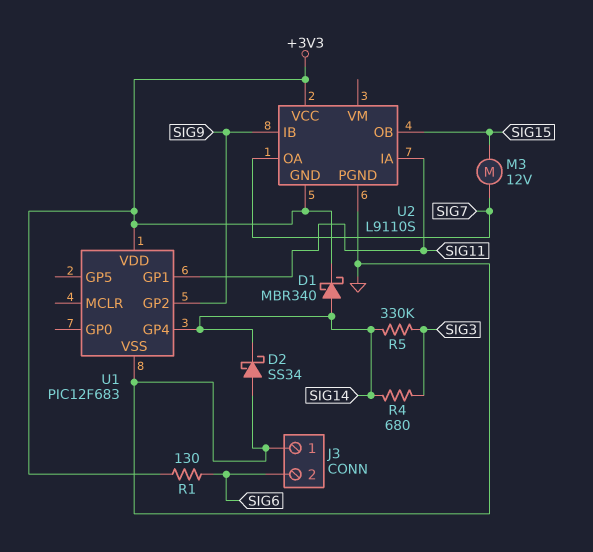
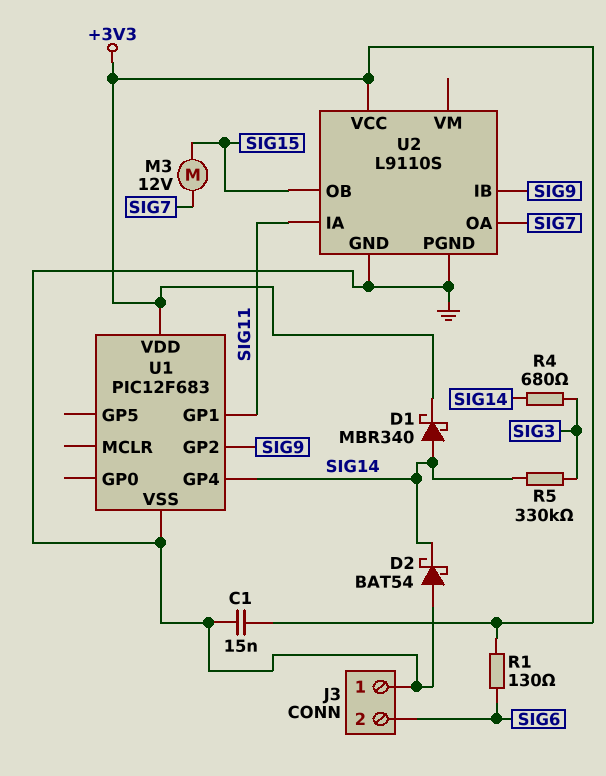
C1: none -> 15nF (+3V3, GND)
D2: schottky SS34 (A GND, K SIG14) -> schottky BAT54 (A GND, K SIG14)
U2 pin GND: +3V3 -> GND

